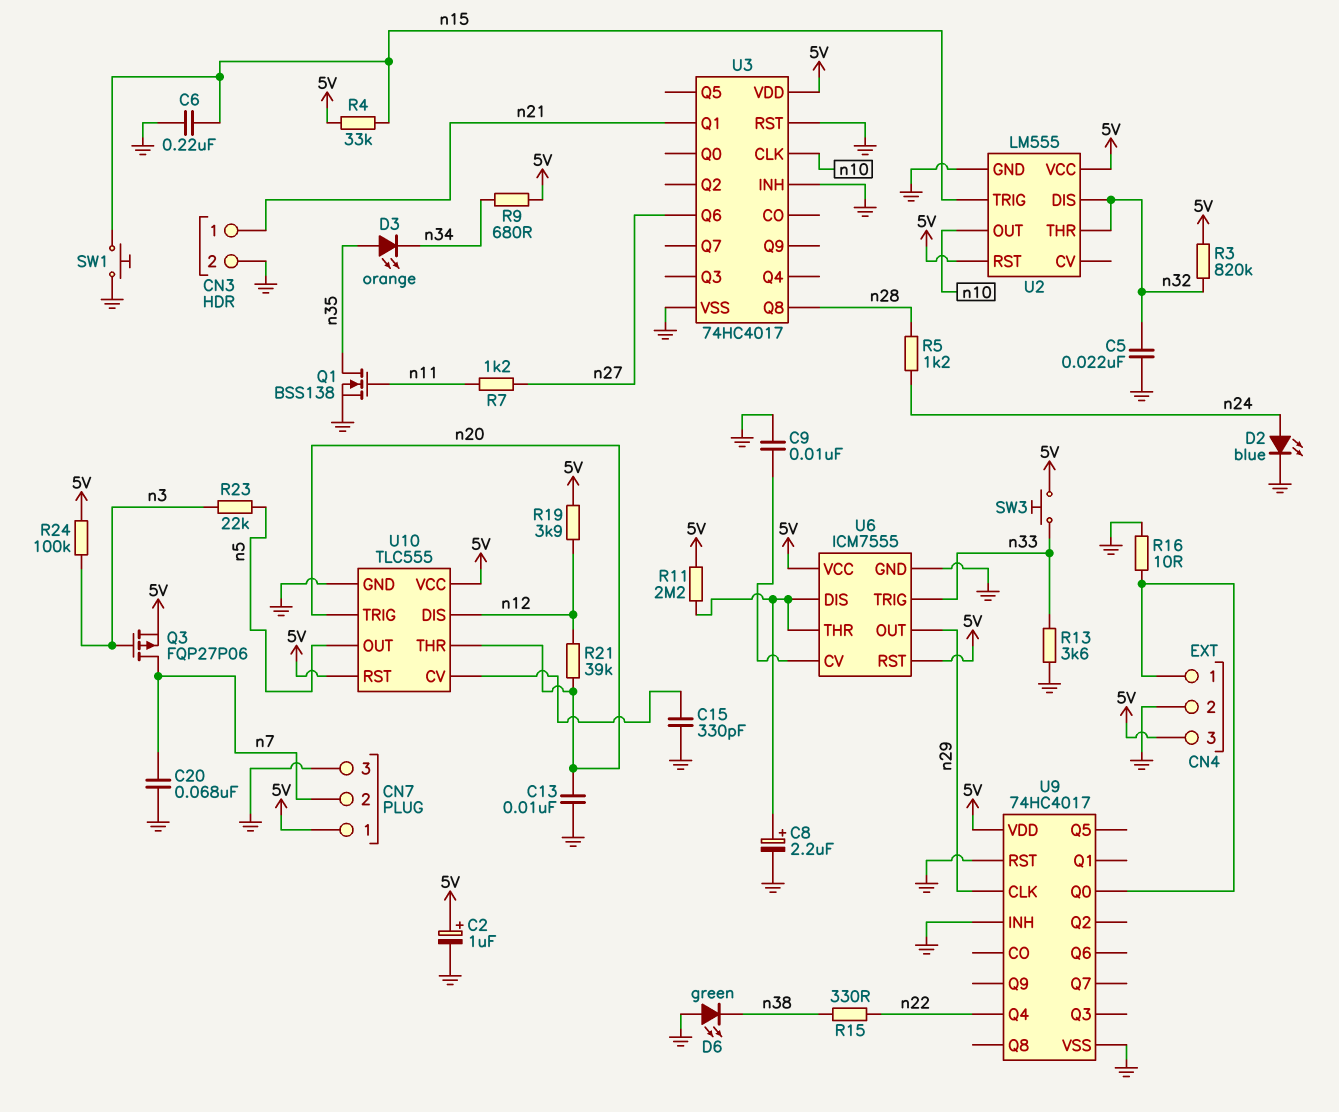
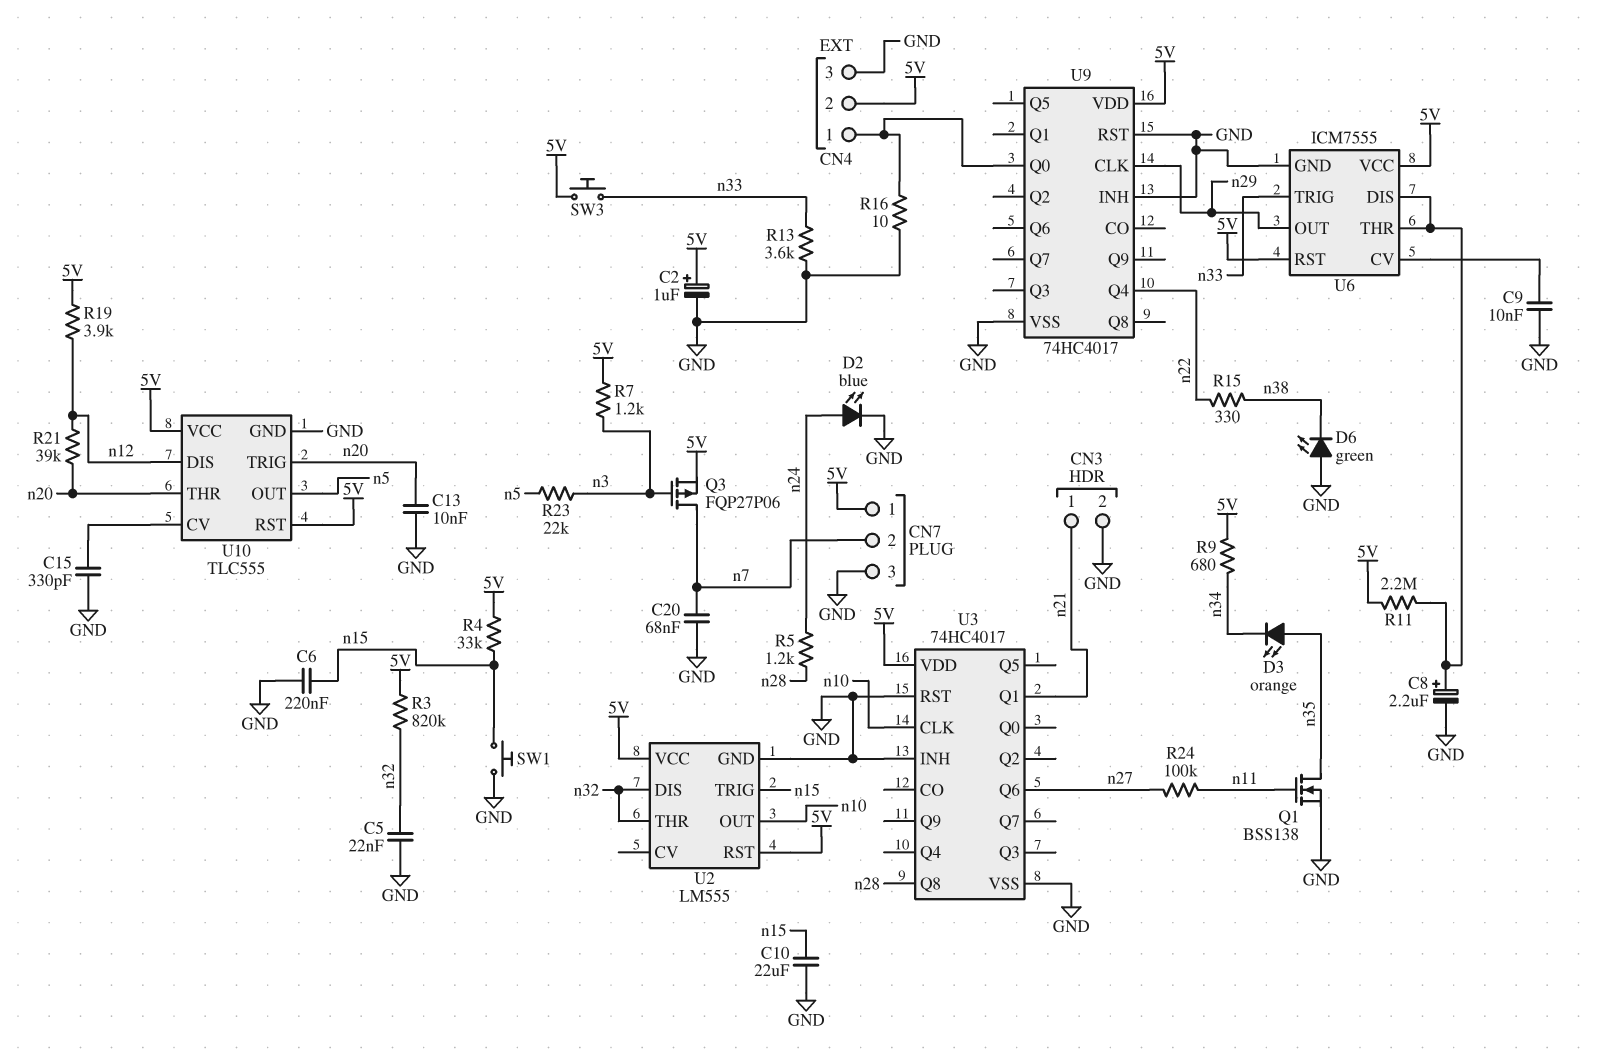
C10: none -> 22uF (GND, n15)
CN4 pin 2: GND -> 5V
CN4 pin 3: 5V -> GND
R7: 1.2k (n11, n27) -> 1.2k (5V, n3)
R24: 100k (5V, n3) -> 100k (n11, n27)

